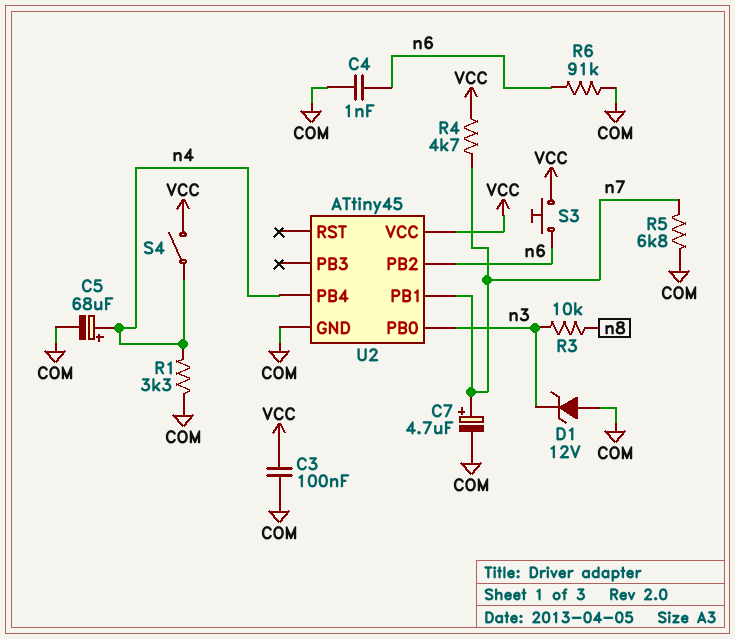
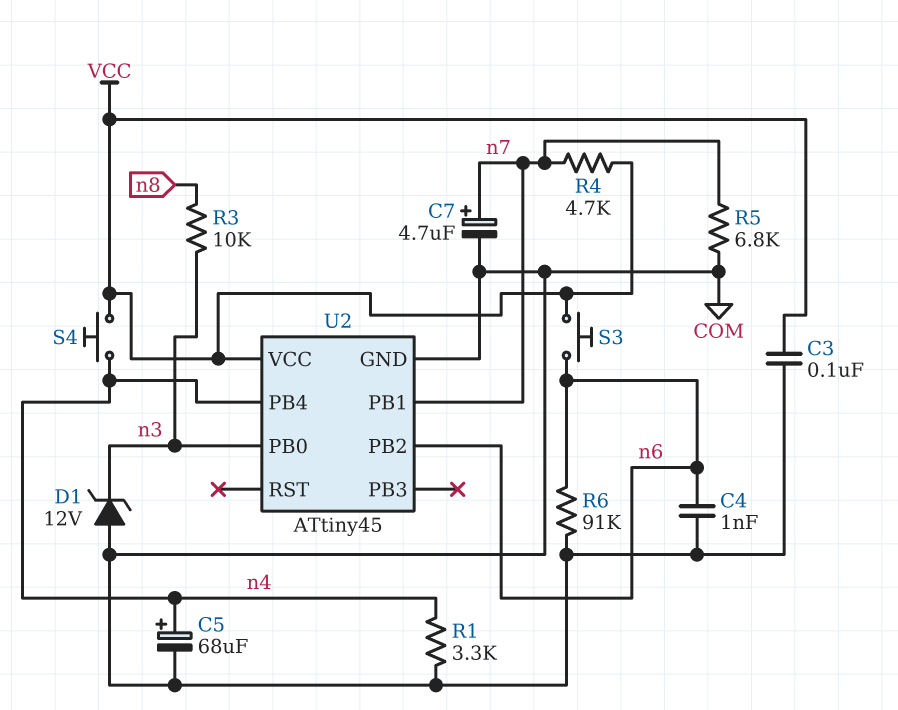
S4: switch (VCC, n4) -> button (VCC, n4)

